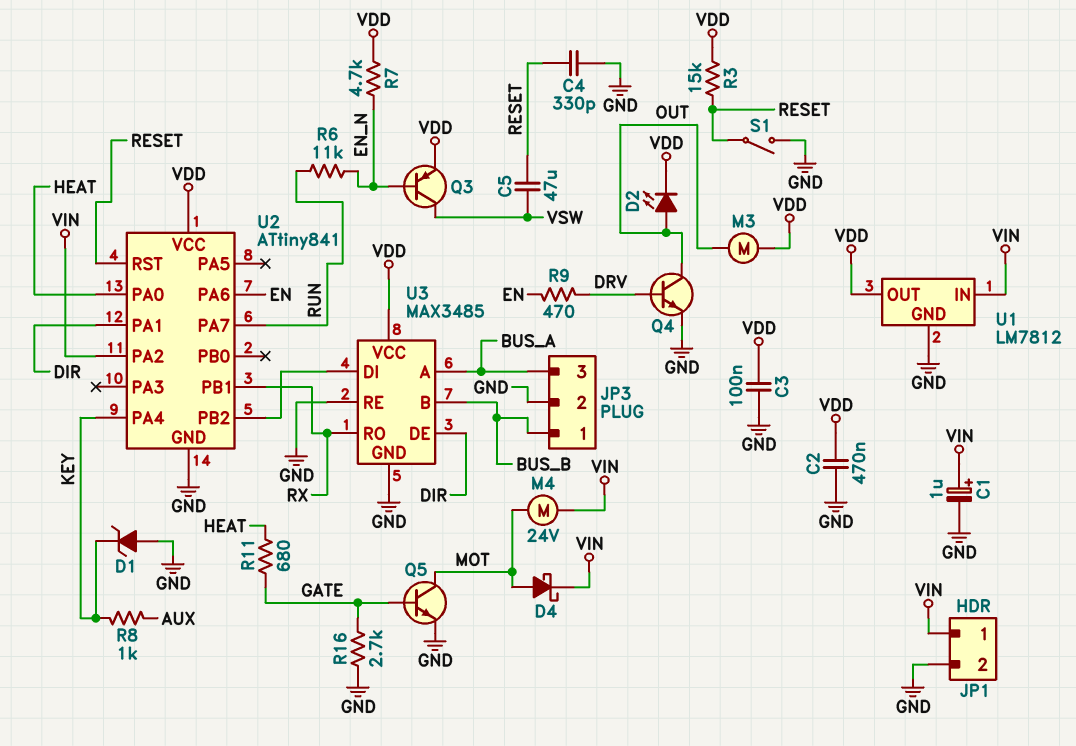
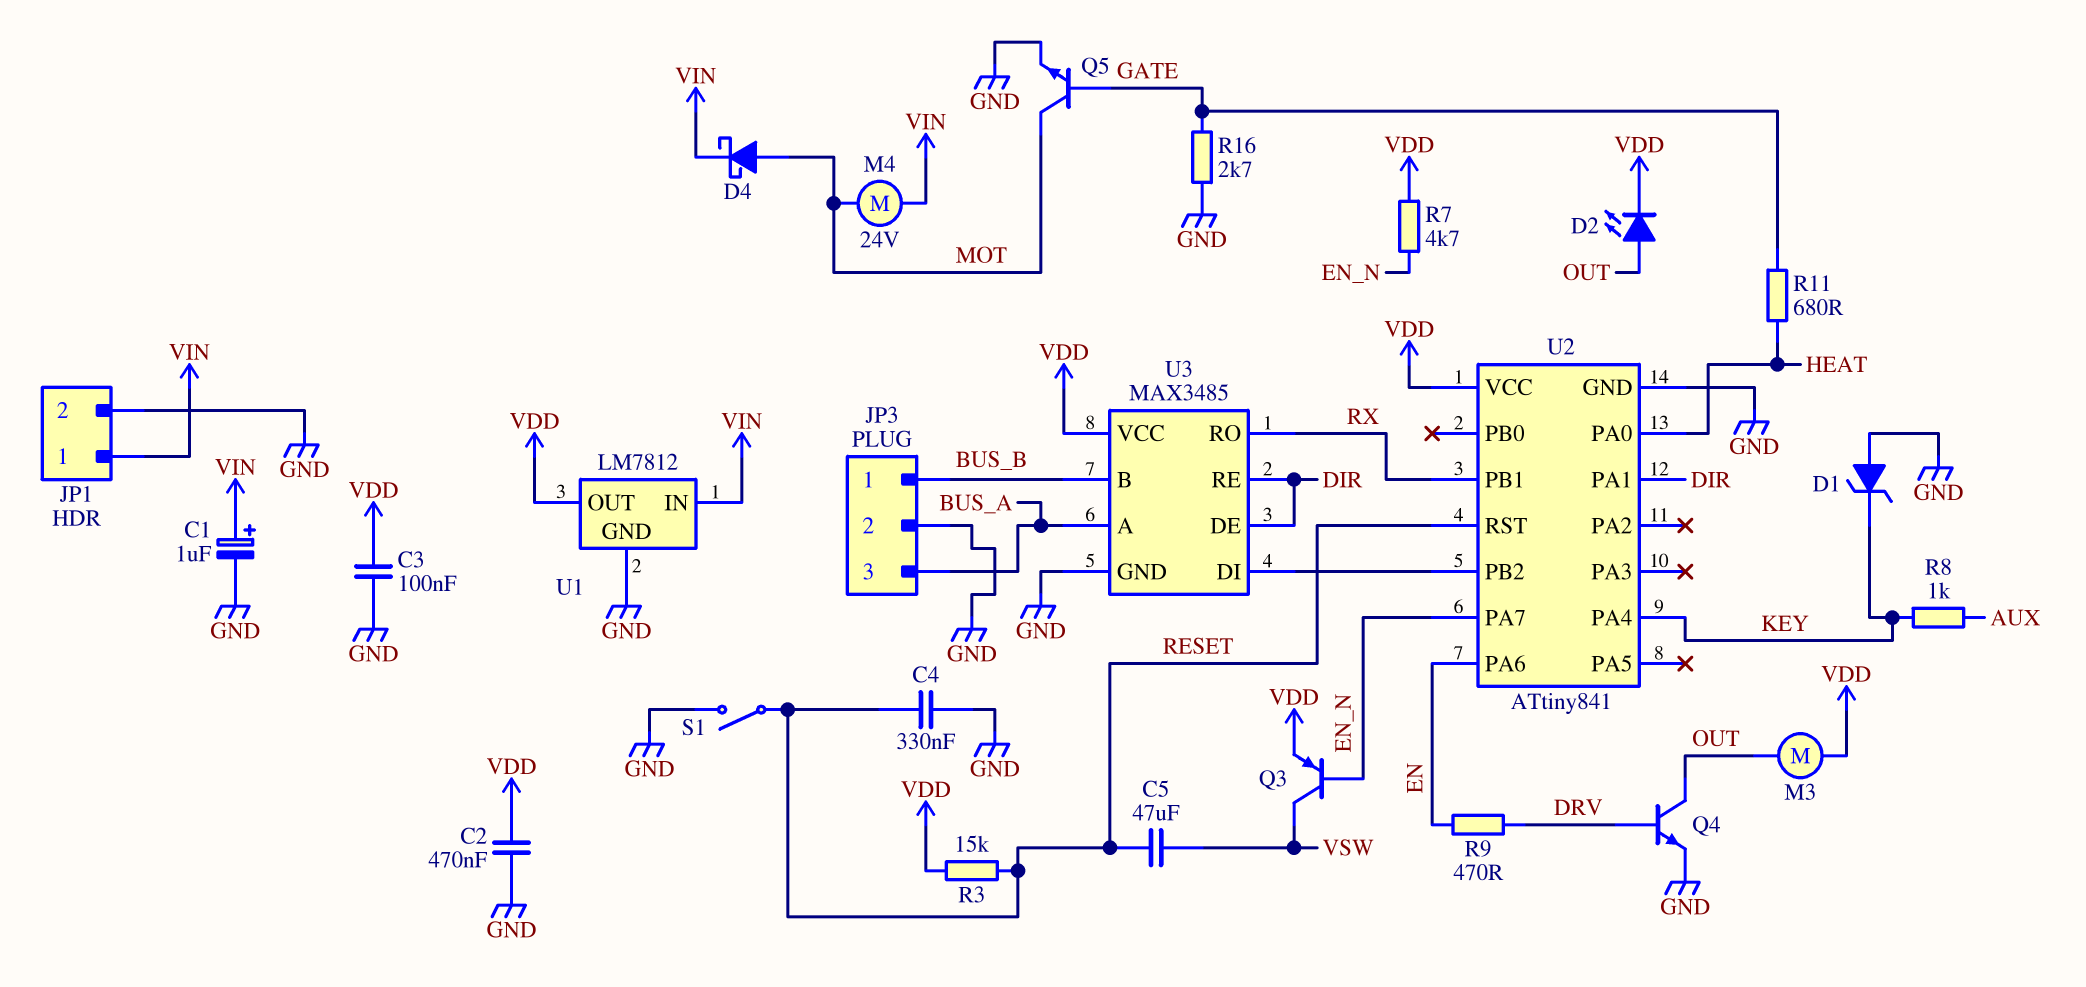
C4: 330pF (GND, RESET) -> 330nF (GND, RESET)
R6: 11k (EN_N, RUN) -> none
U2 pin PA2: VIN -> none
U2 pin PA7: RUN -> EN_N
U3 pin RE: GND -> DIR

